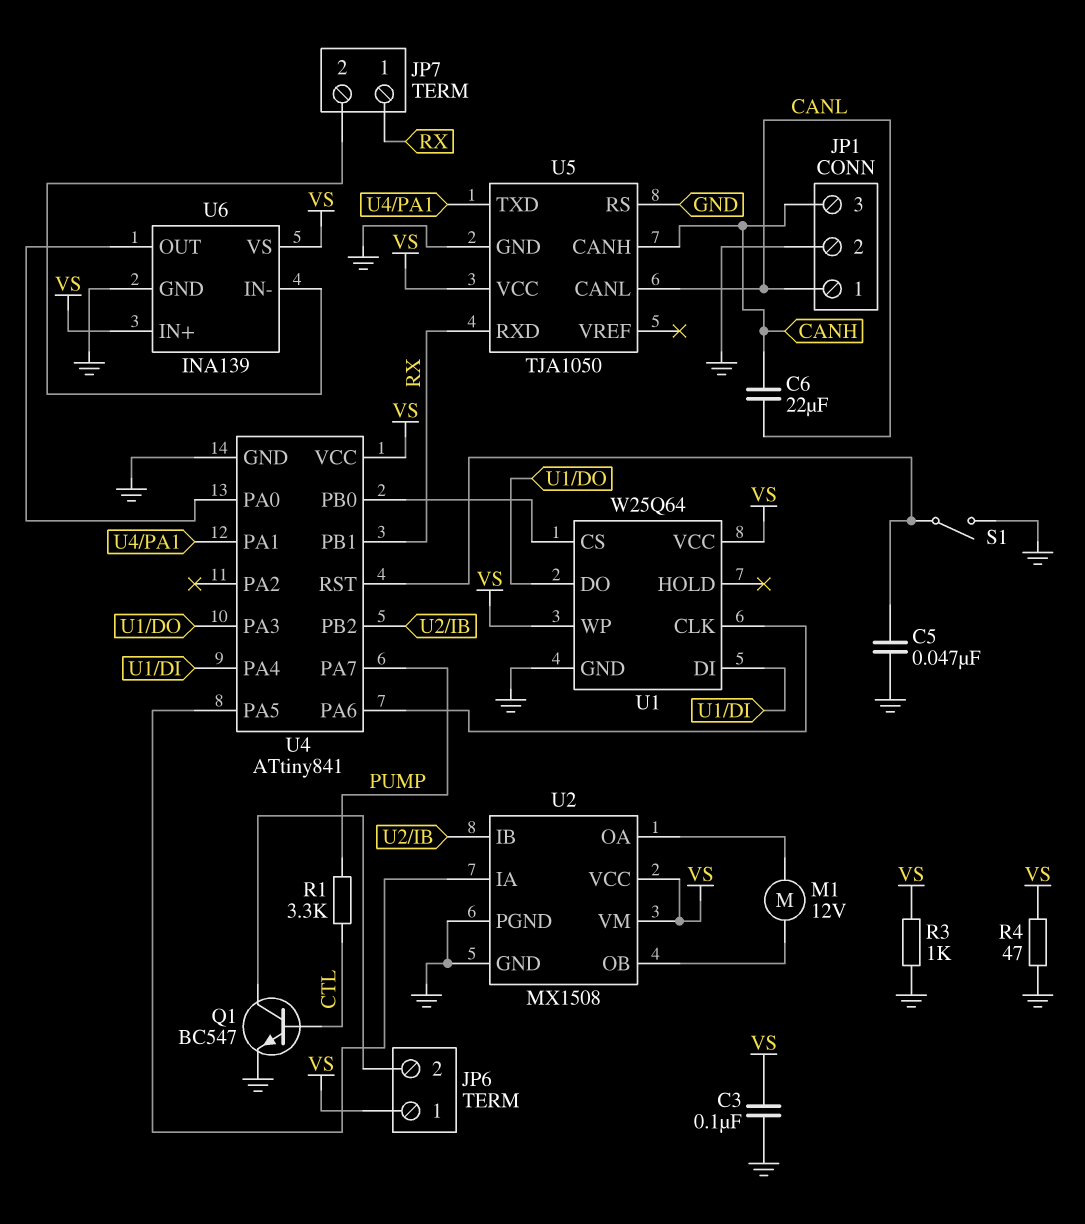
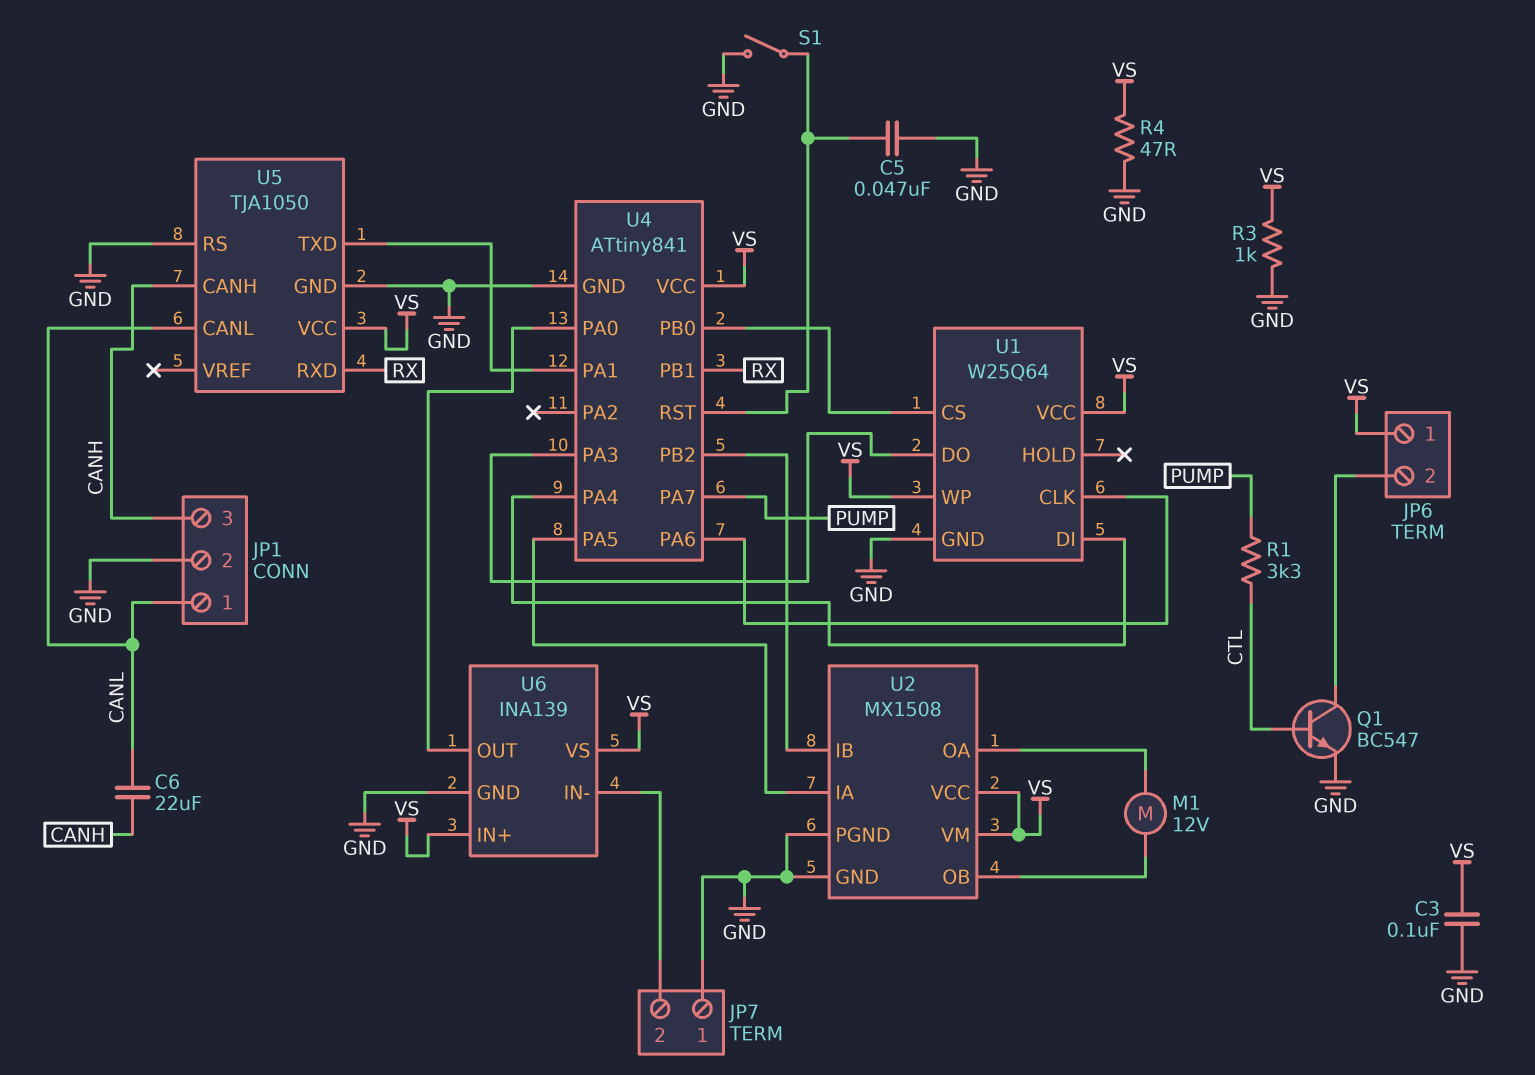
JP7 pin 1: RX -> GND

